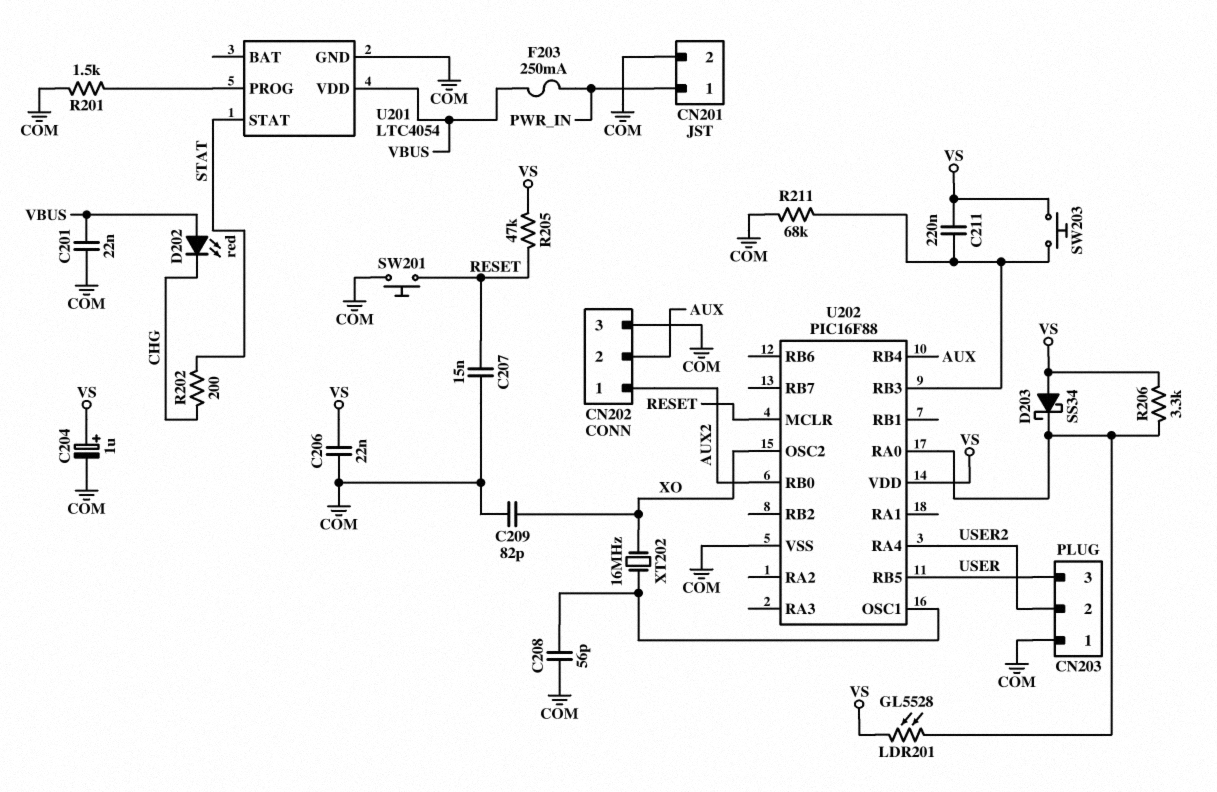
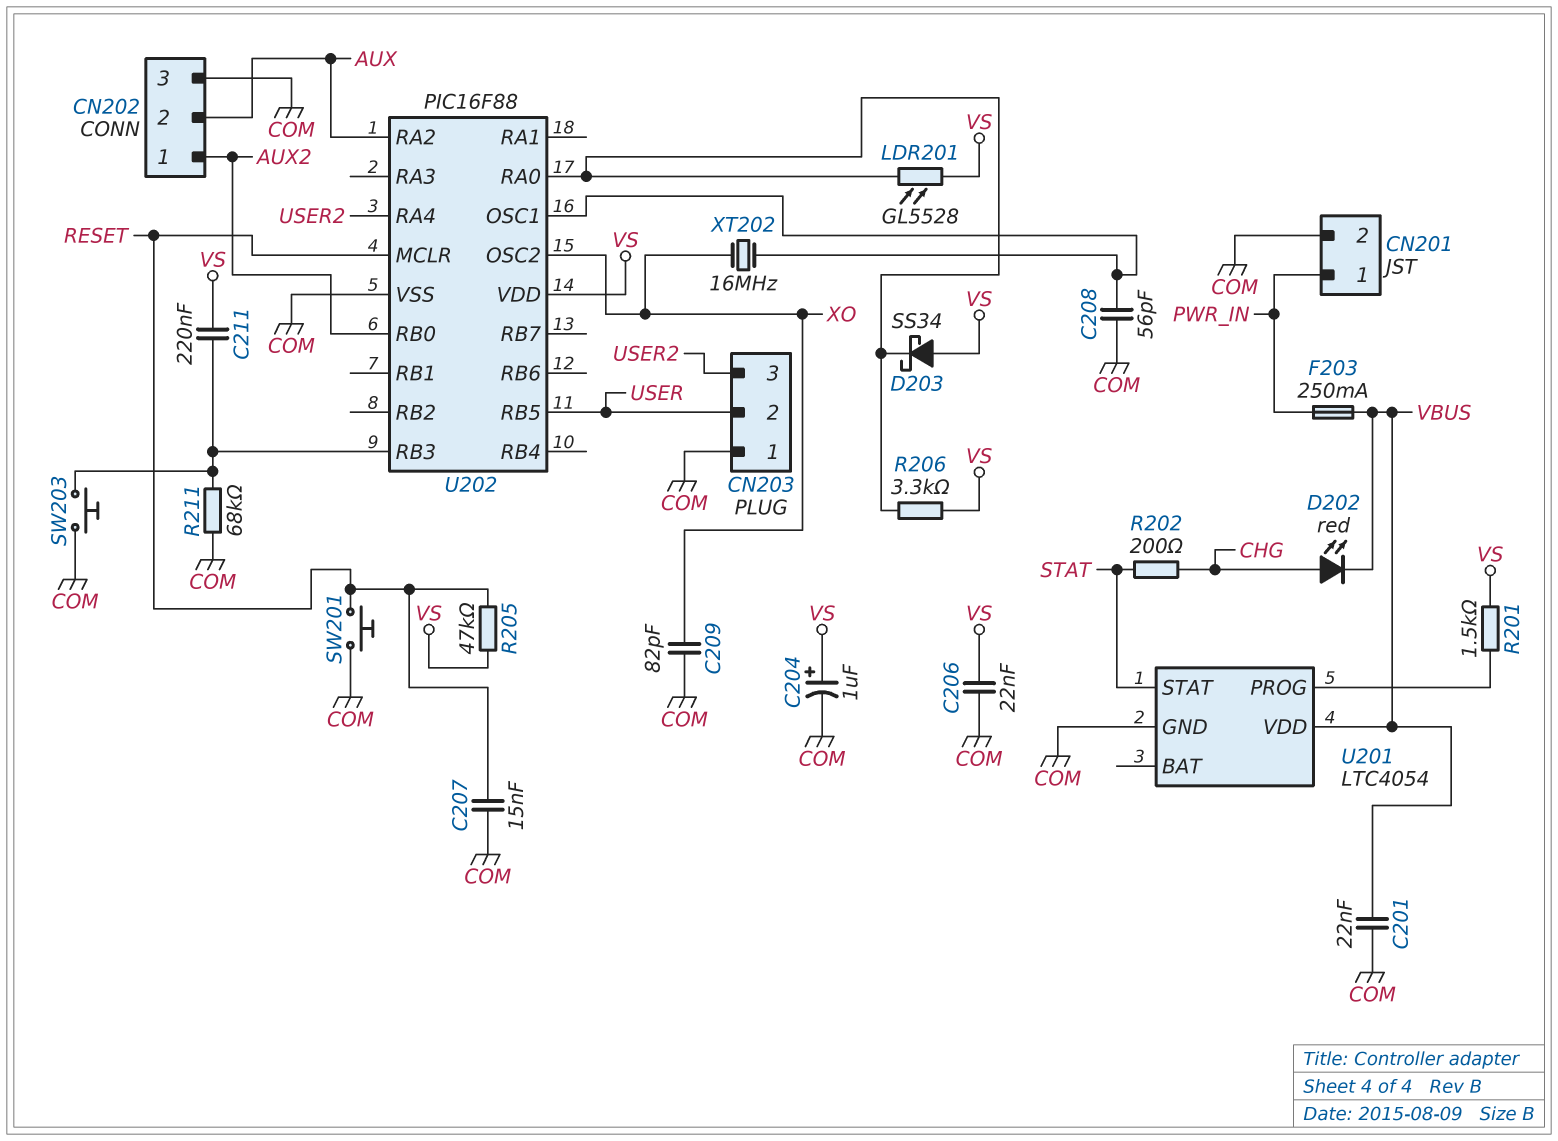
CN203 pin 2: USER2 -> USER
CN203 pin 3: USER -> USER2
D202: LED red (A VBUS, K CHG) -> LED red (A CHG, K VBUS)
R201: 1.5k (COM, U201/PROG) -> 1.5k (U201/PROG, VS)
SW203: button (U202/RB3, VS) -> button (COM, U202/RB3)
U202 pin RA2: none -> AUX
U202 pin RB4: AUX -> none

